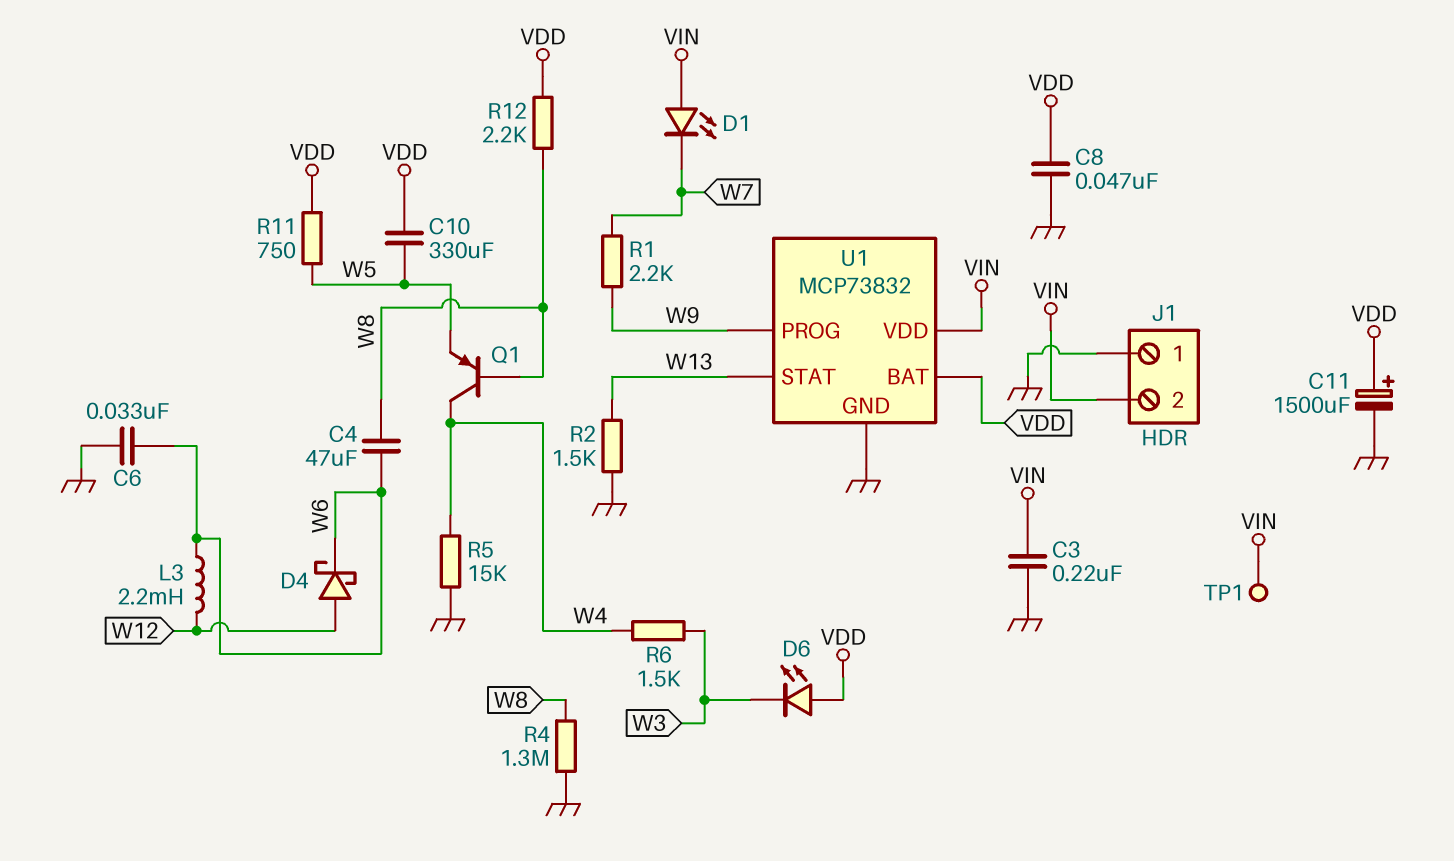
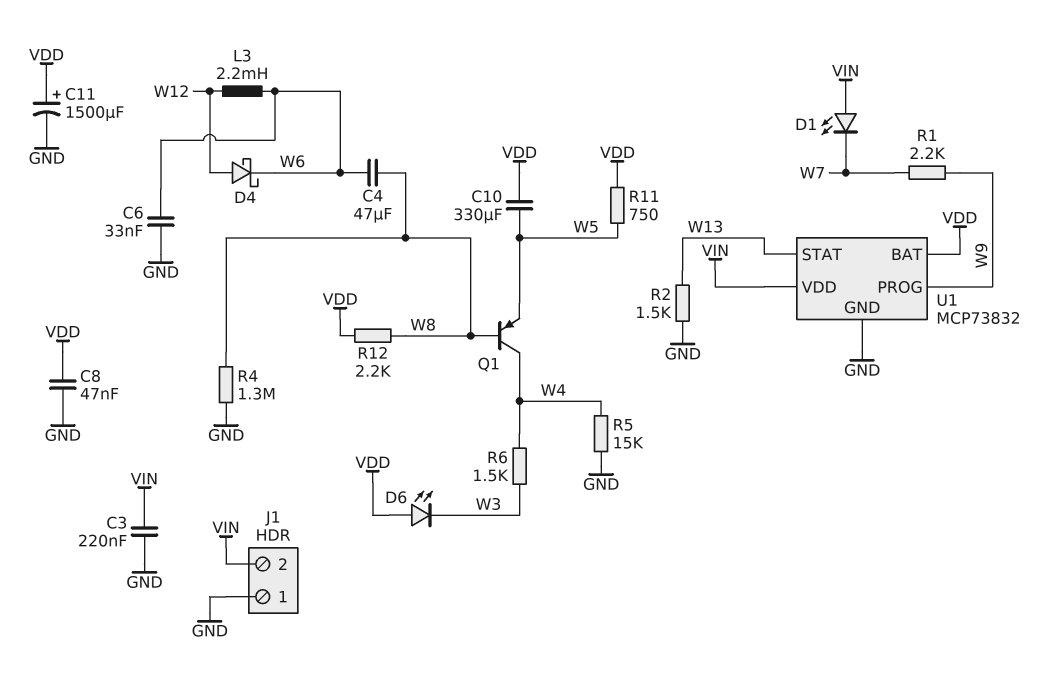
TP1: test point (VIN) -> none

